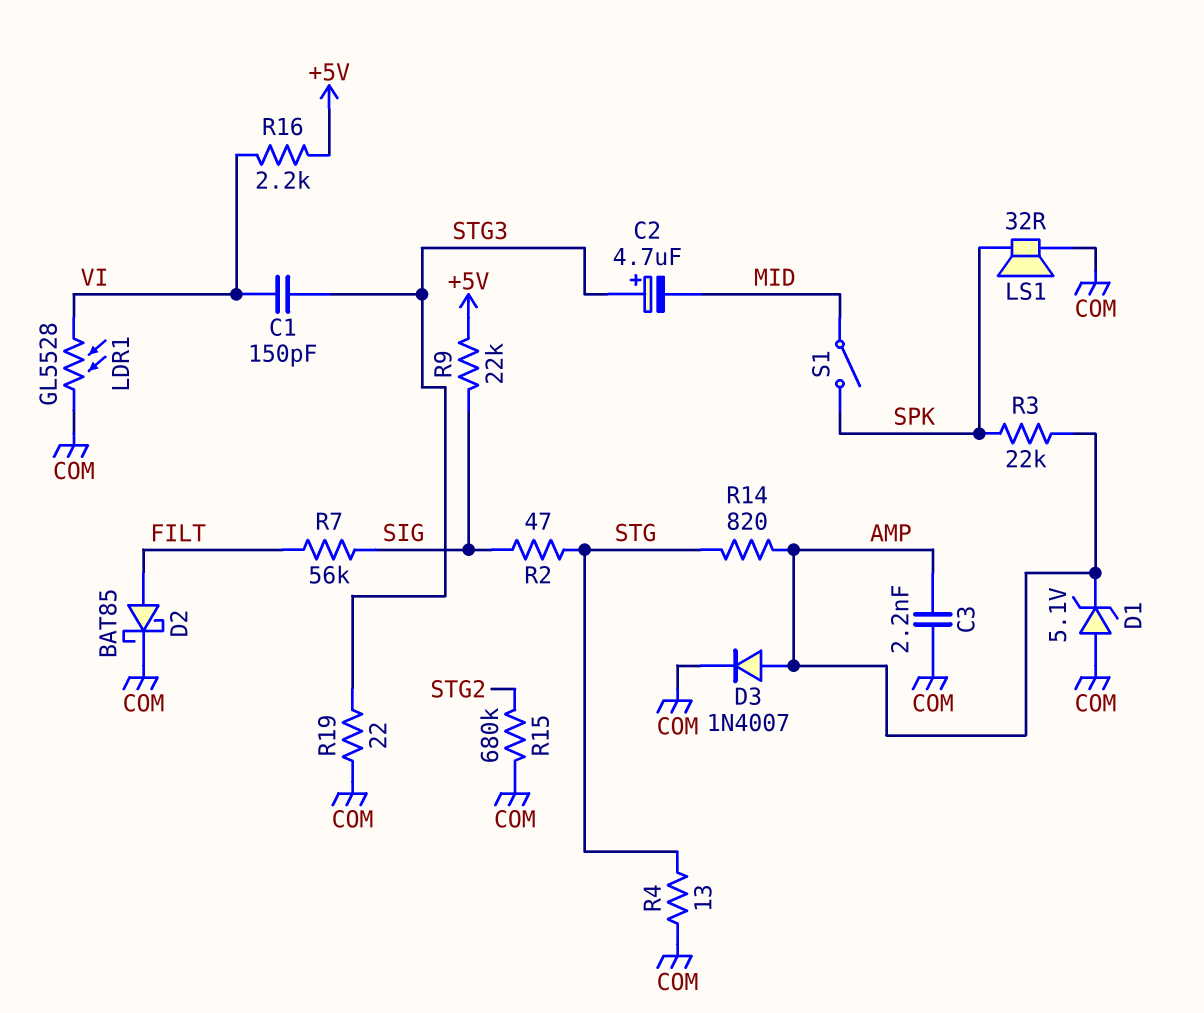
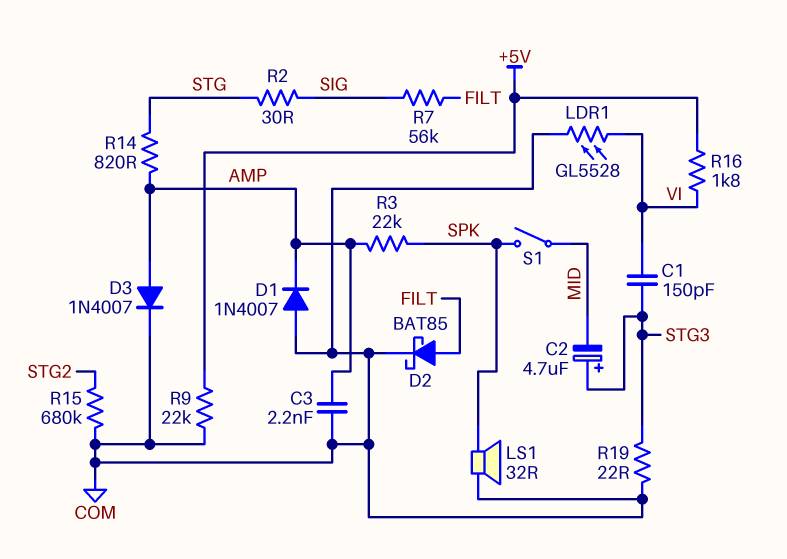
D1: zener 5.1V (A COM, K AMP) -> diode 1N4007 (A COM, K AMP)
R2: 47 (SIG, STG) -> 30 (SIG, STG)
R4: 13 (COM, STG) -> none
R9: 22k (+5V, SIG) -> 22k (+5V, COM)
R16: 2.2k (+5V, VI) -> 1.8k (+5V, VI)

